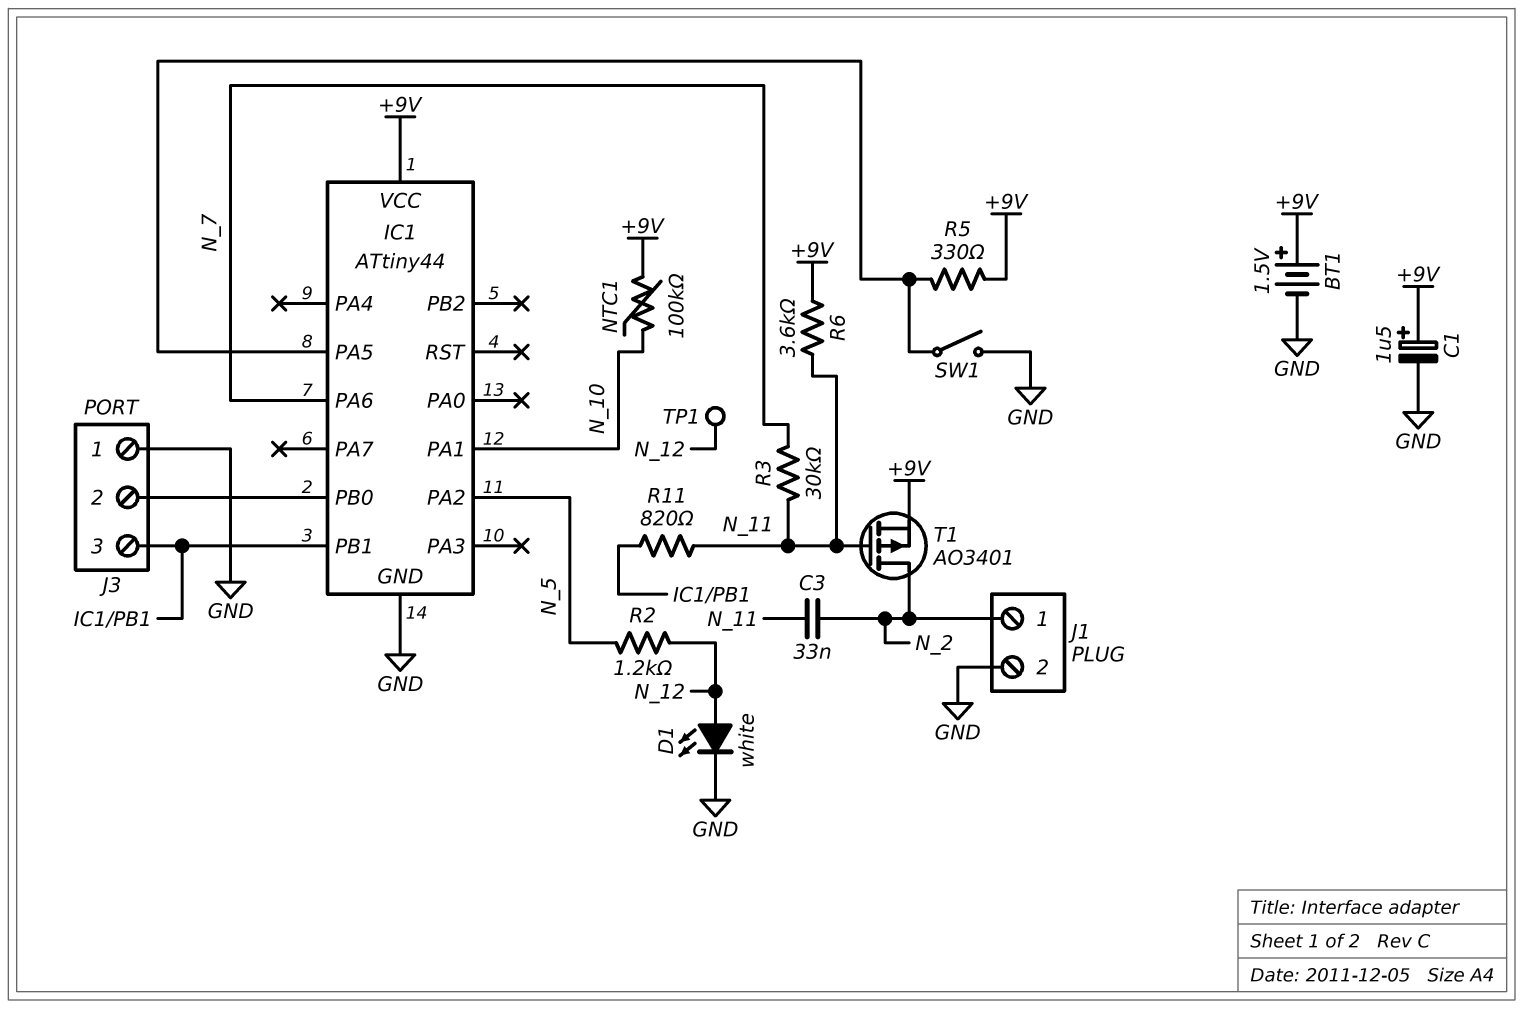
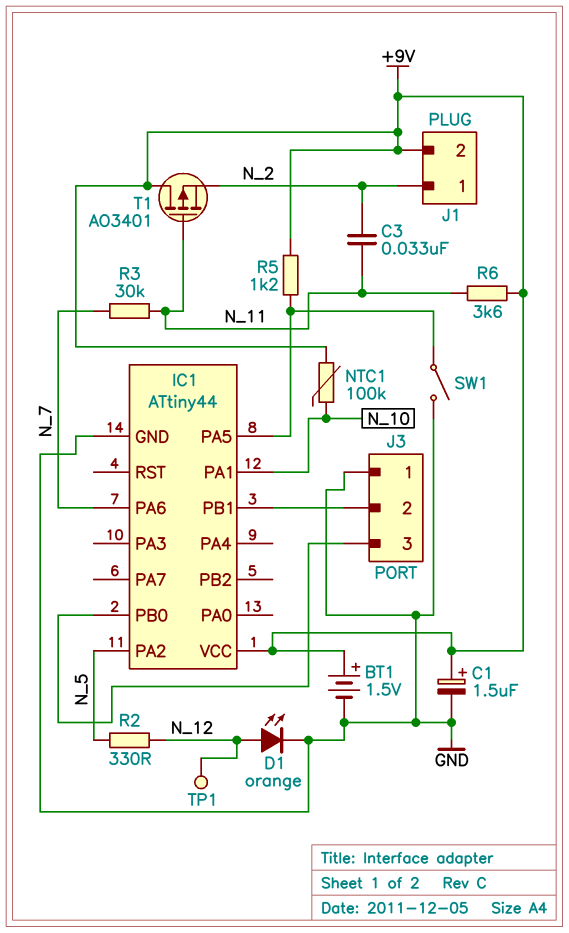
D1: LED white (A N_12, K GND) -> LED orange (A N_12, K GND)
J1 pin 2: GND -> +9V
J3 pin 2: IC1/PB0 -> IC1/PB1
J3 pin 3: IC1/PB1 -> IC1/PB0
R2: 1.2k (N_5, N_12) -> 330 (N_5, N_12)
R5: 330 (+9V, IC1/PA5) -> 1.2k (+9V, IC1/PA5)
R11: 820 (IC1/PB1, N_11) -> none
T1: PMOS AO3401 (G N_11, D N_2, S +9V) -> PMOS AO3401 (G N_11, D +9V, S N_2)

